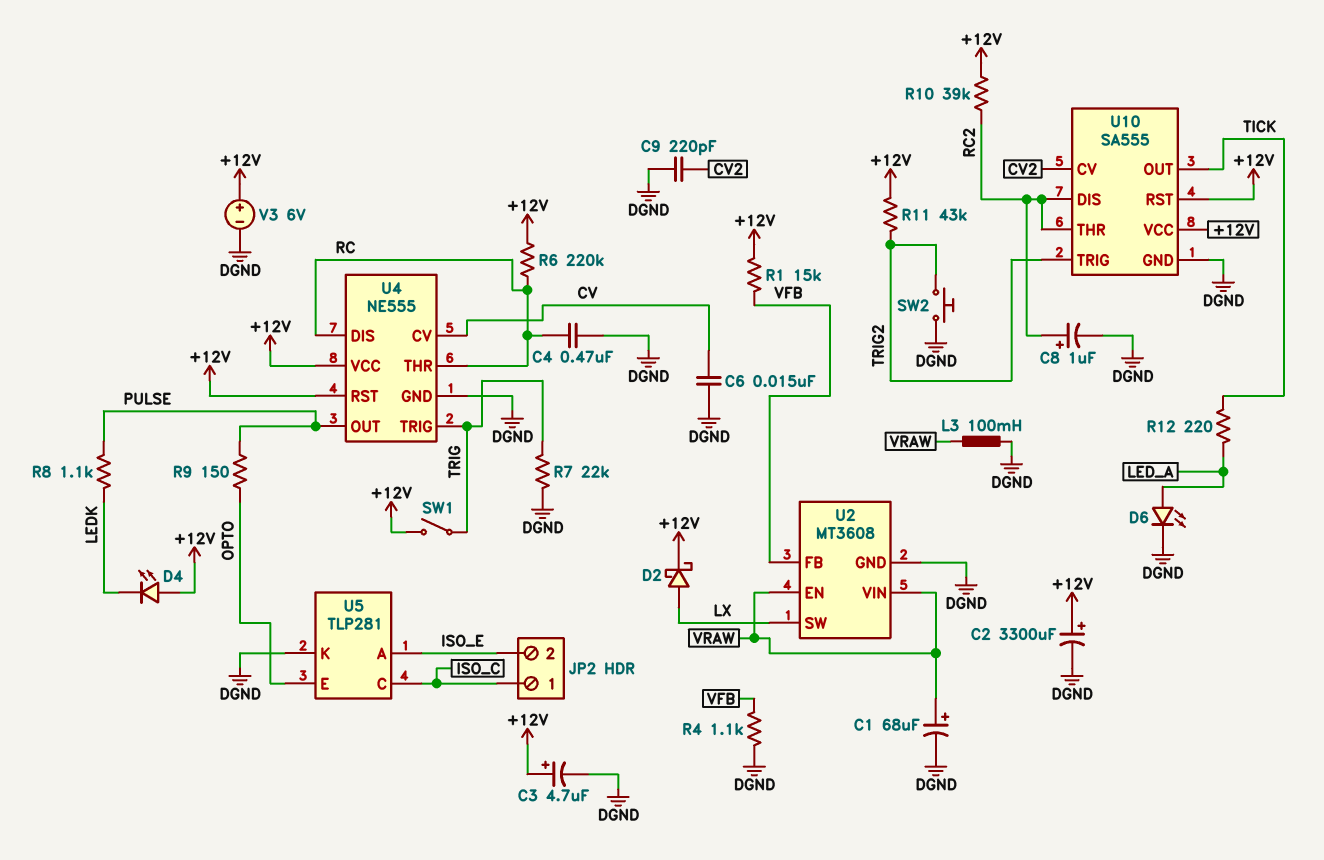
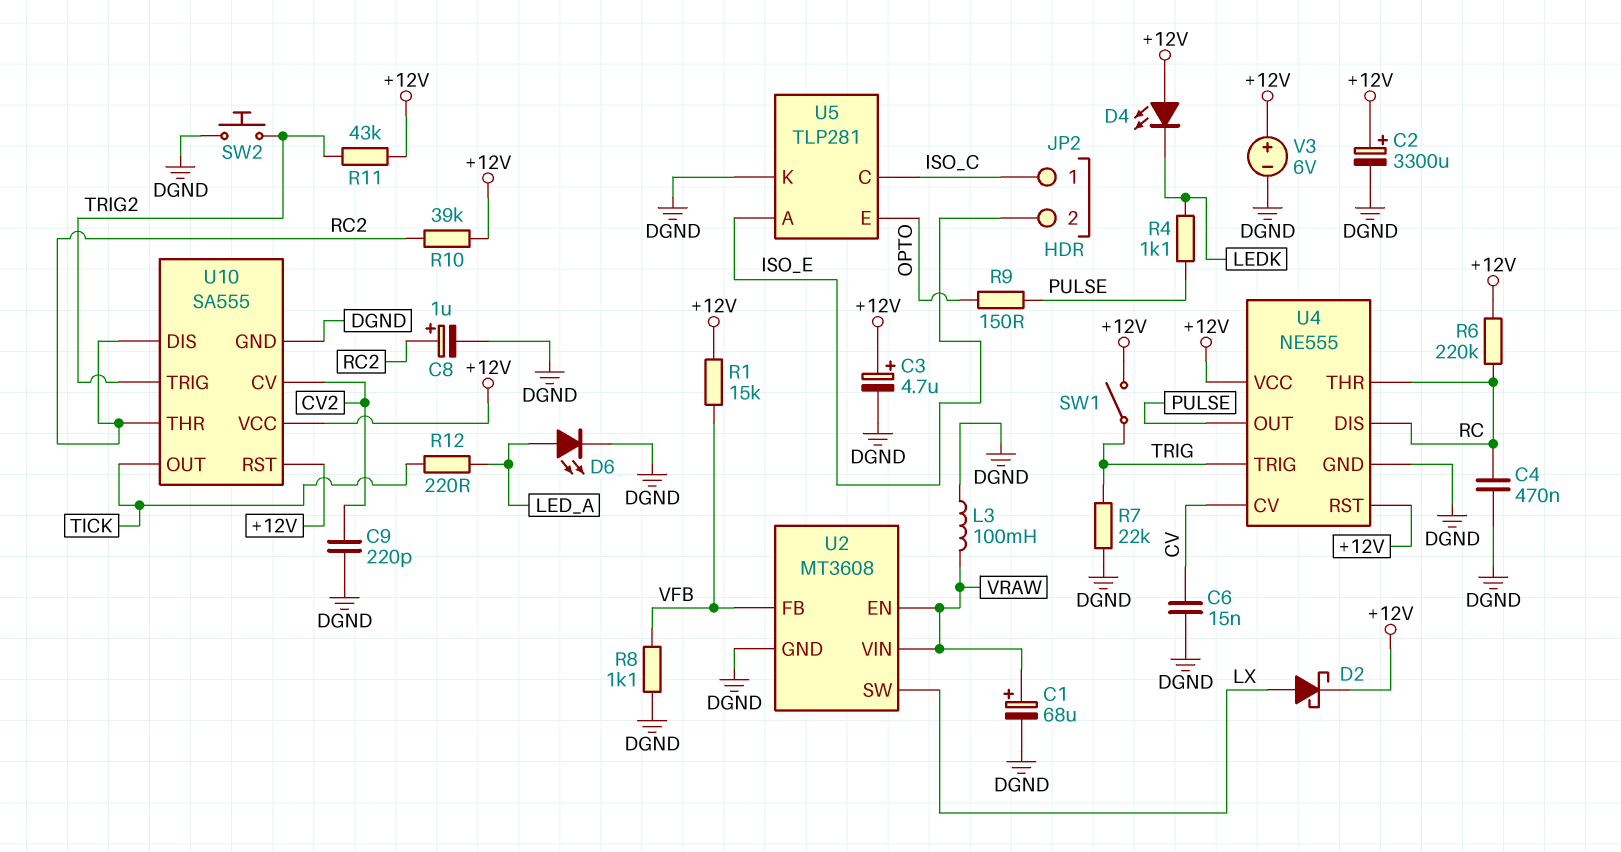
R4: 1.1k (DGND, VFB) -> 1.1k (LEDK, PULSE)
R8: 1.1k (LEDK, PULSE) -> 1.1k (DGND, VFB)

